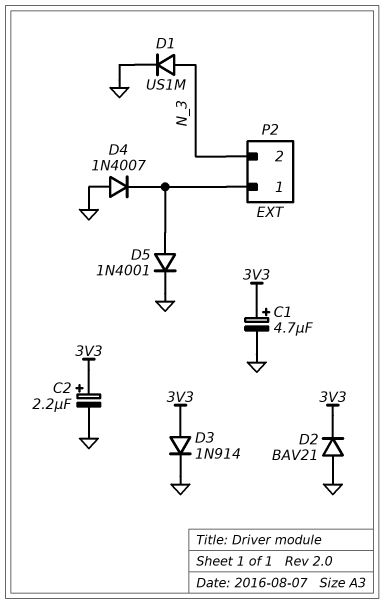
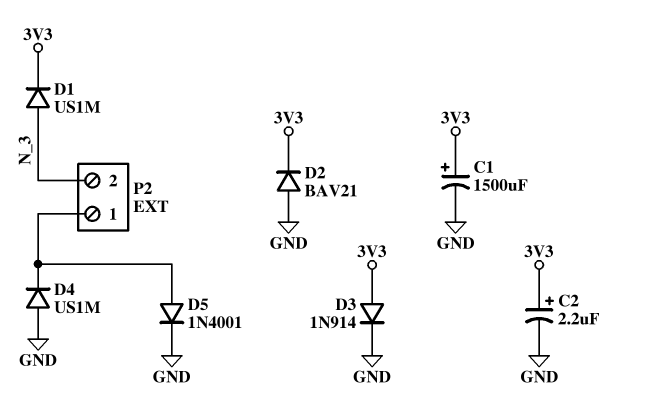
C1: 4.7uF (plus 3V3, minus GND) -> 1500uF (plus 3V3, minus GND)
D1: diode US1M (A N_3, K GND) -> diode US1M (A N_3, K 3V3)
D4: diode 1N4007 (A GND, K P2/1) -> diode US1M (A GND, K P2/1)

